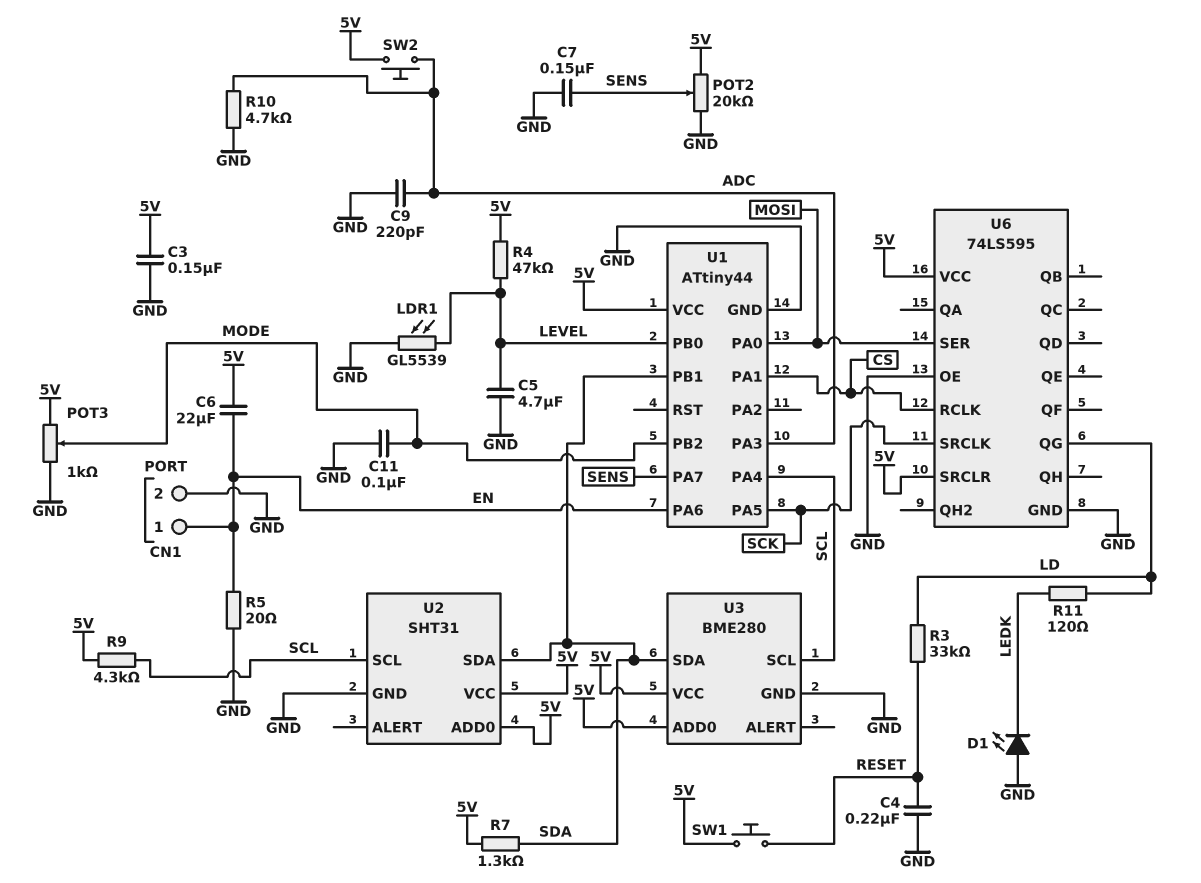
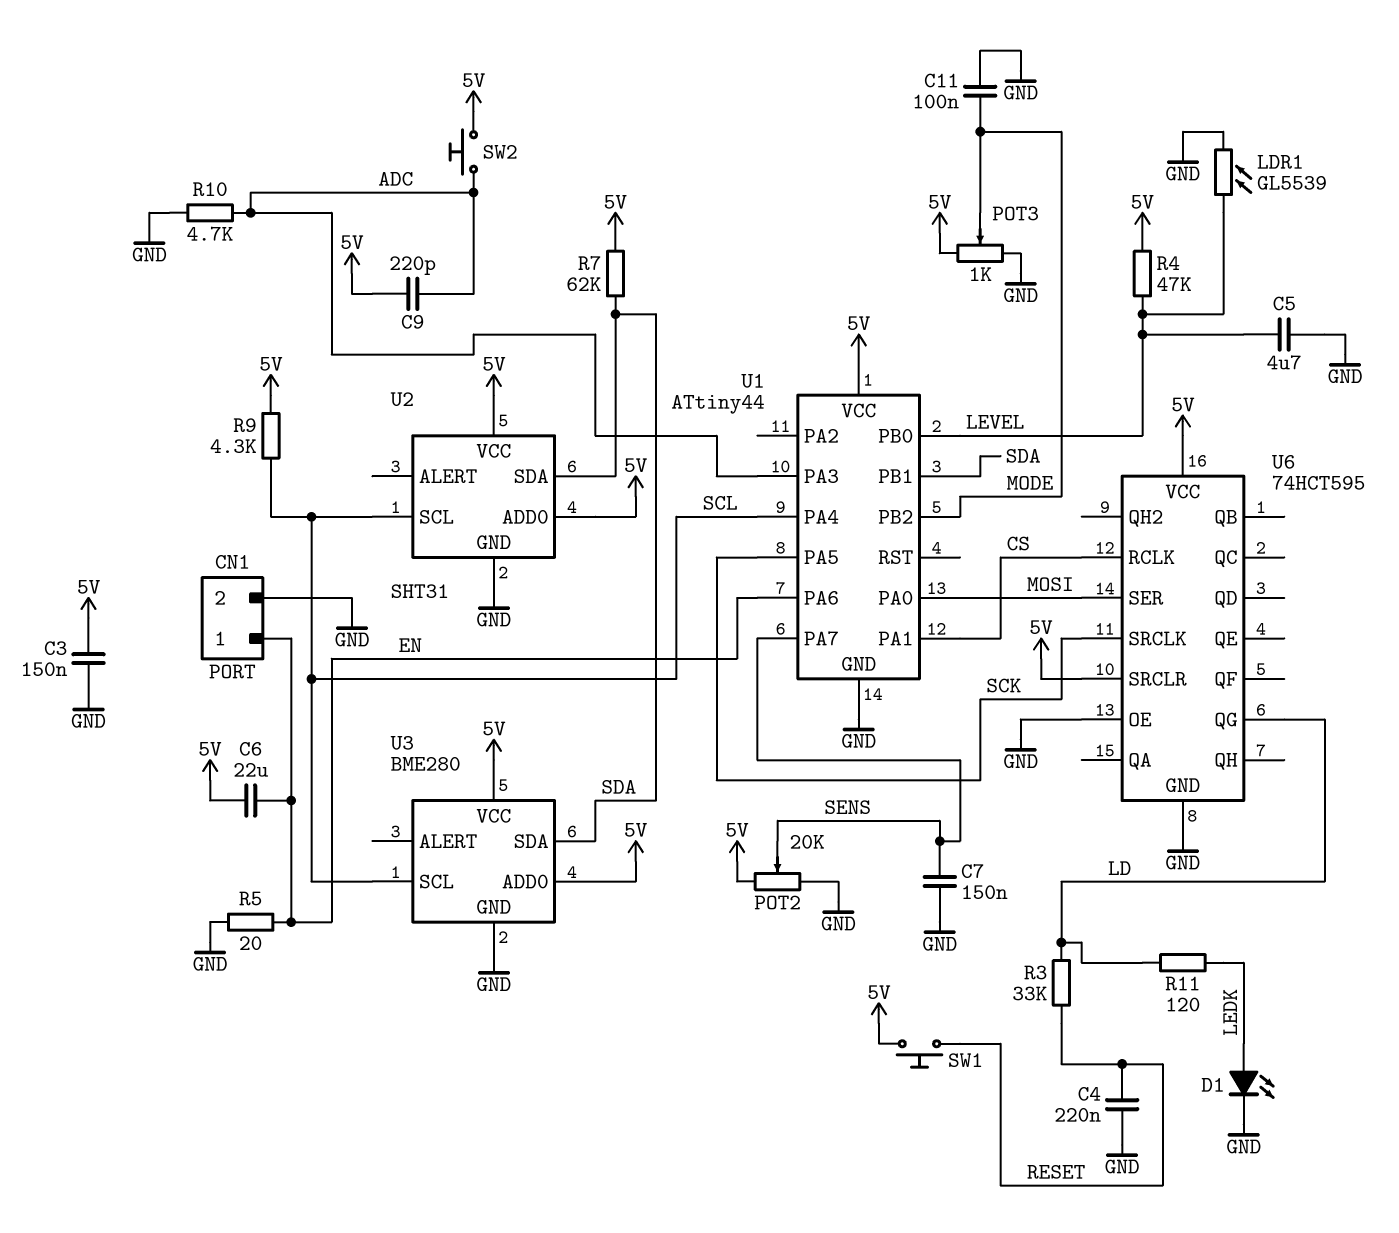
C9: 220pF (ADC, GND) -> 220pF (5V, ADC)
D1: LED (A GND, K LEDK) -> LED (A LEDK, K GND)
R7: 1.3k (5V, SDA) -> 62k (5V, SDA)
U6: 74LS595 -> 74HCT595

